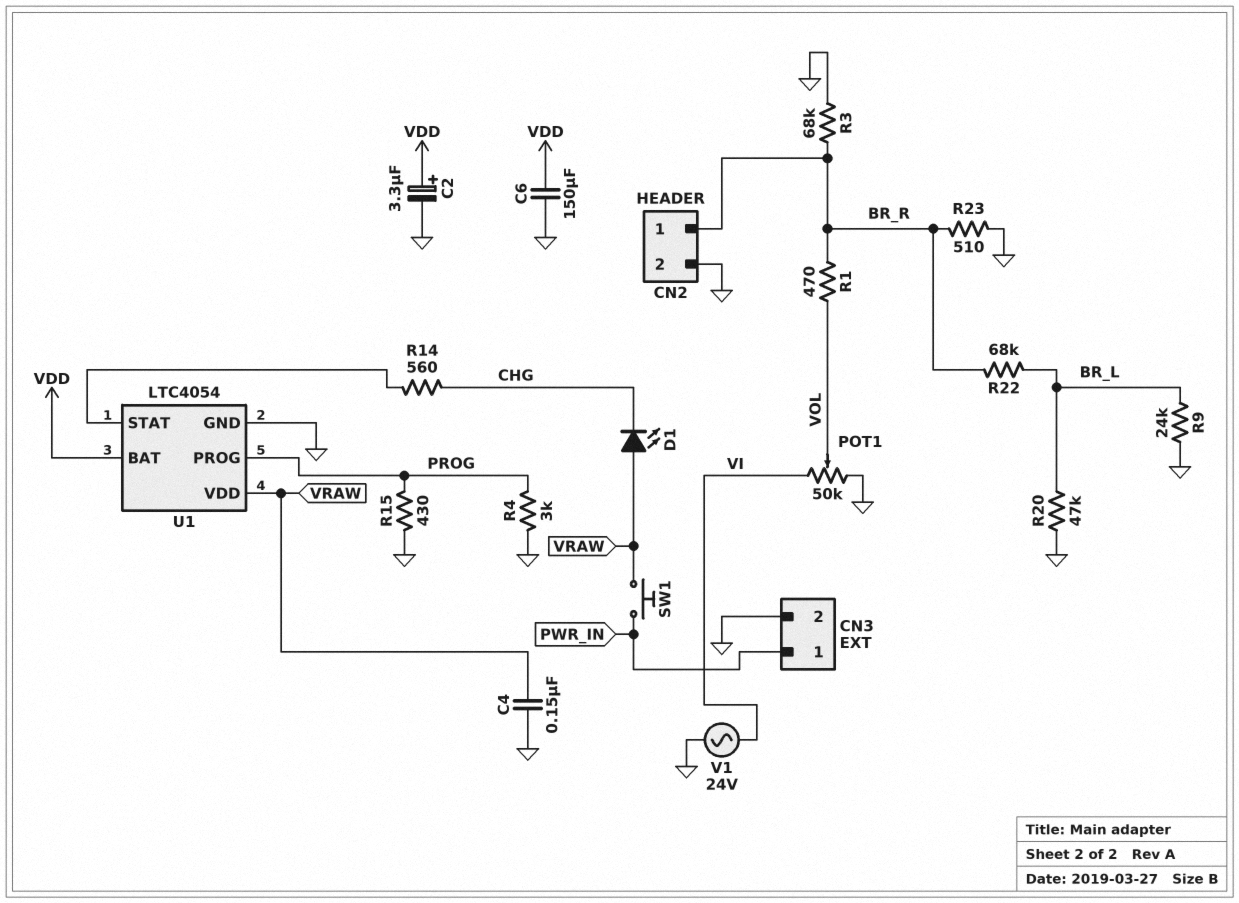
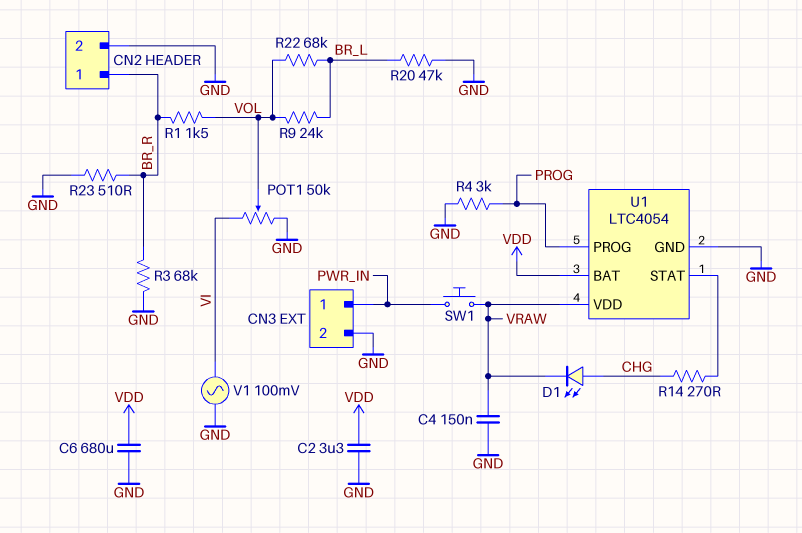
C2: 3.3uF (plus VDD, minus GND) -> 3.3uF (GND, VDD)
C6: 150uF (GND, VDD) -> 680uF (GND, VDD)
D1: LED (A VRAW, K CHG) -> LED (A CHG, K VRAW)
R1: 470 (BR_R, VOL) -> 1.5k (BR_R, VOL)
R9: 24k (BR_L, GND) -> 24k (BR_L, VOL)
R14: 560 (CHG, U1/STAT) -> 270 (CHG, U1/STAT)
R15: 430 (GND, PROG) -> none
R22: 68k (BR_L, BR_R) -> 68k (BR_L, VOL)
V1: AC 24V (GND, VI) -> AC 100mV (GND, VI)

